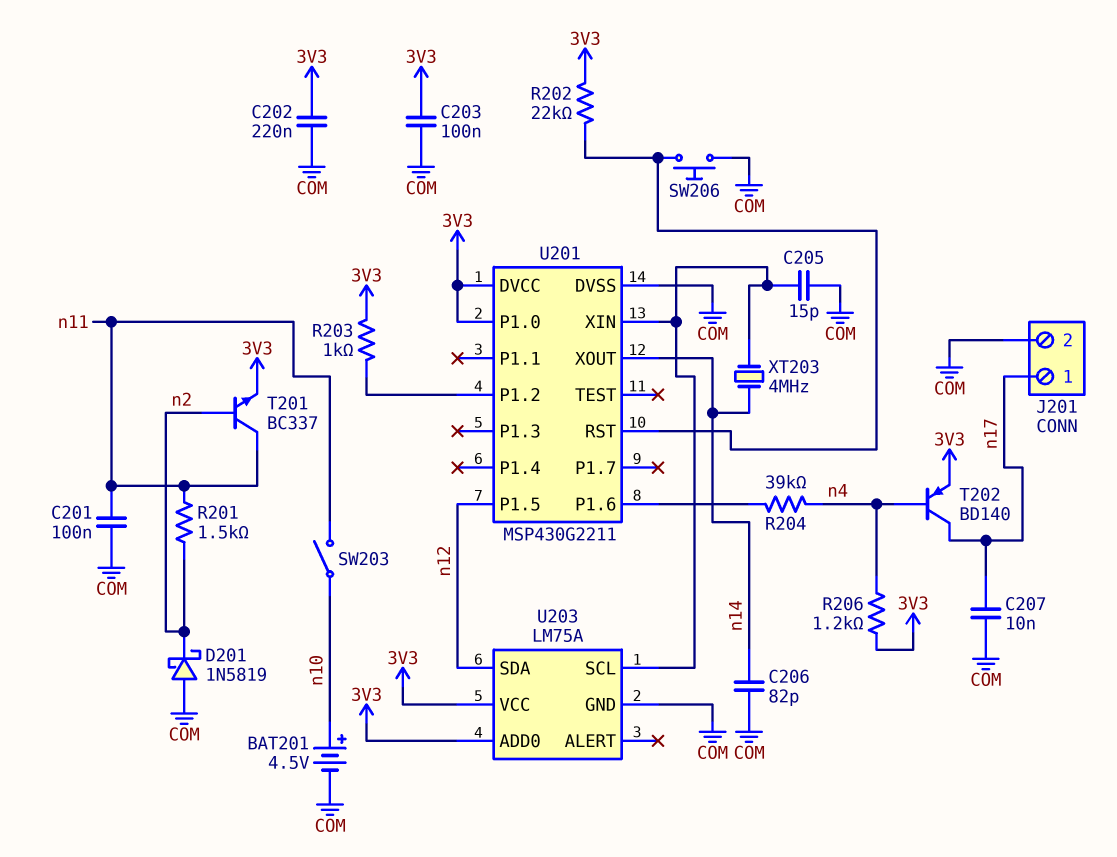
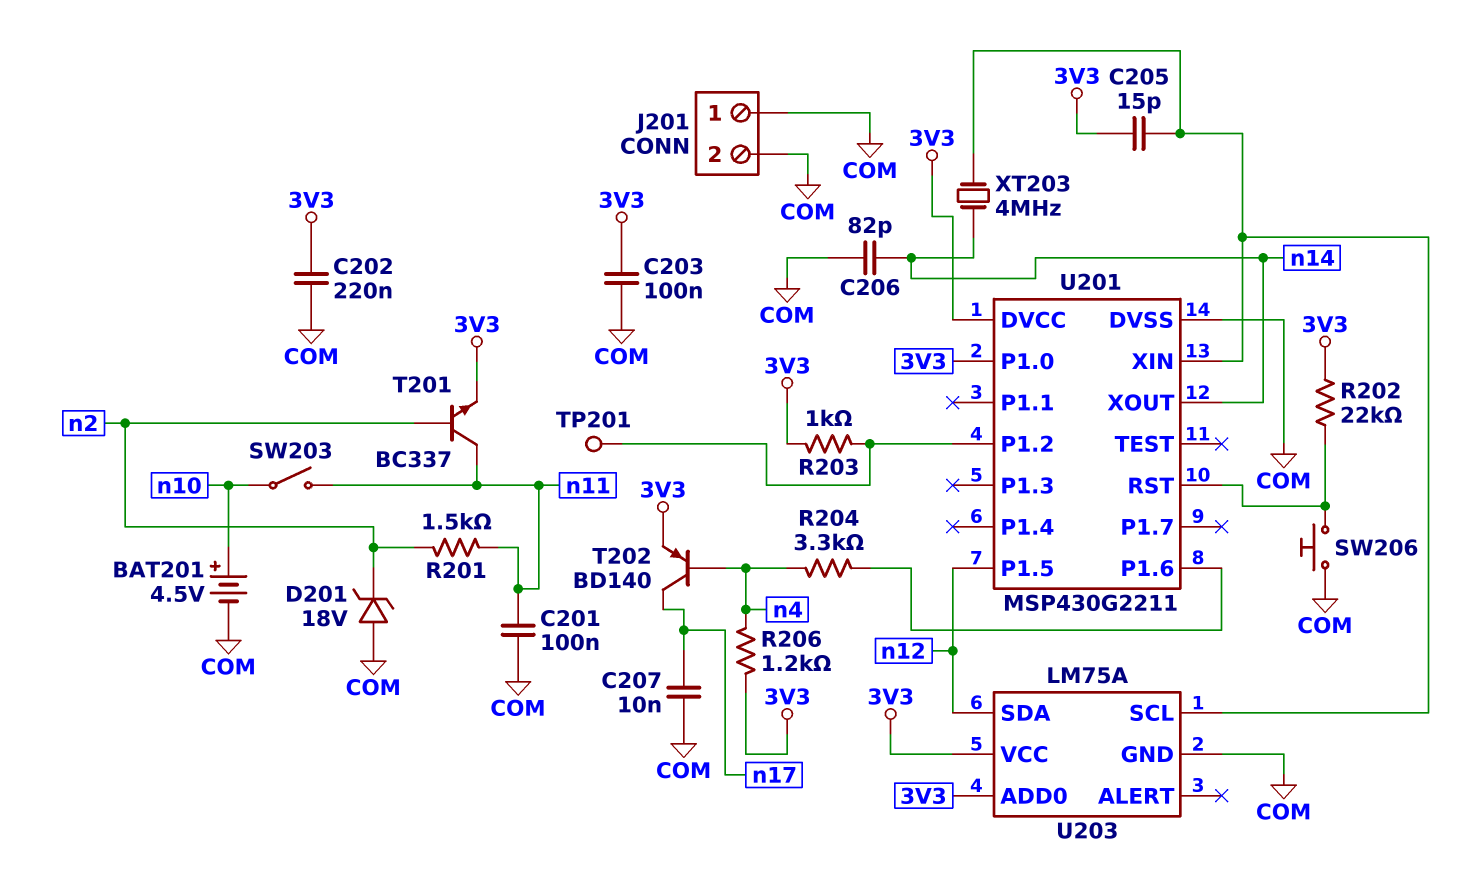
C205: 15pF (COM, U201/XIN) -> 15pF (3V3, U201/XIN)
D201: schottky 1N5819 (A COM, K n2) -> zener 18V (A COM, K n2)
J201 pin 1: n17 -> COM
R204: 39k (U201/P1.6, n4) -> 3.3k (U201/P1.6, n4)
TP201: none -> test point (U201/P1.2)

